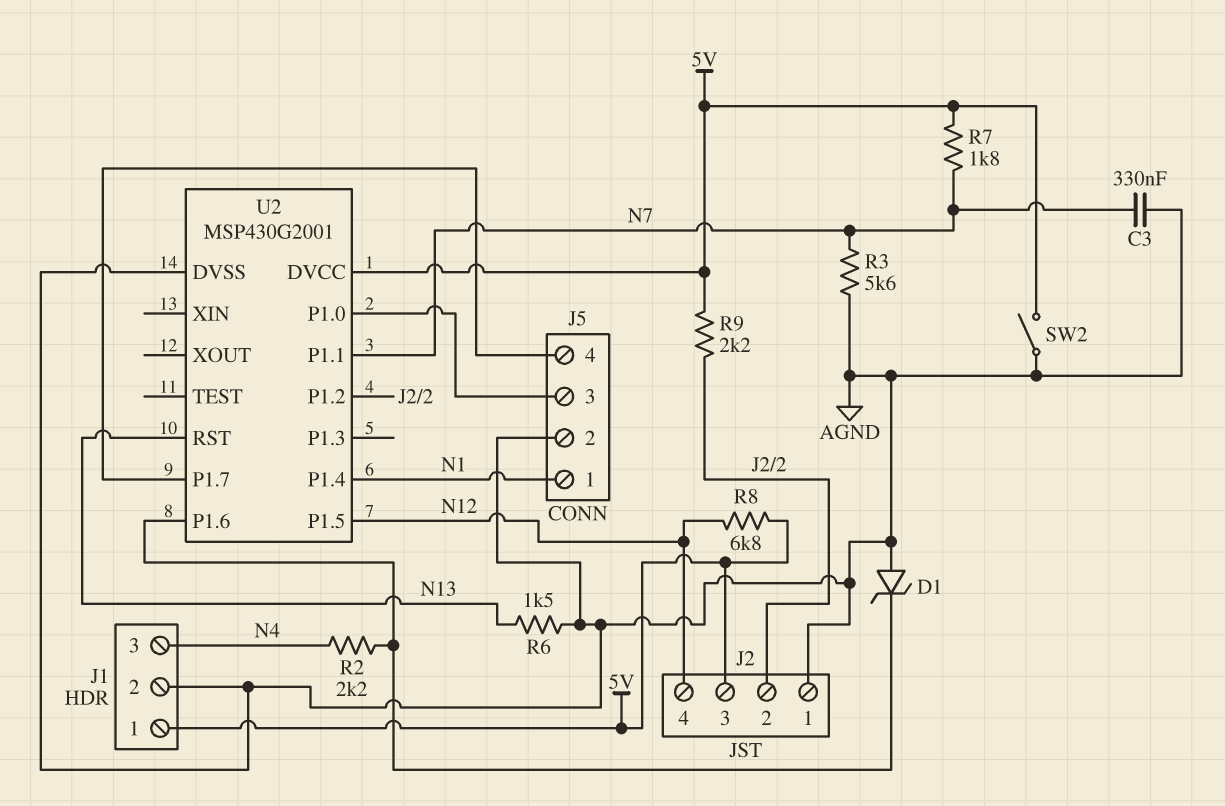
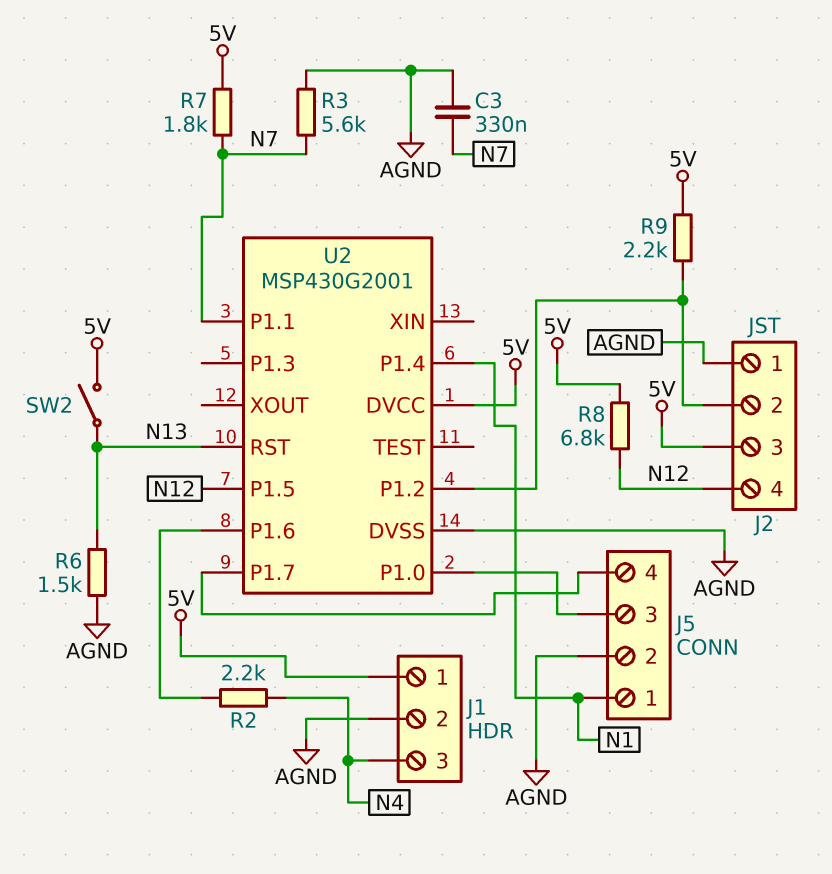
D1: zener (A AGND, K U2/P1.6) -> none
SW2: switch (5V, AGND) -> switch (5V, N13)

